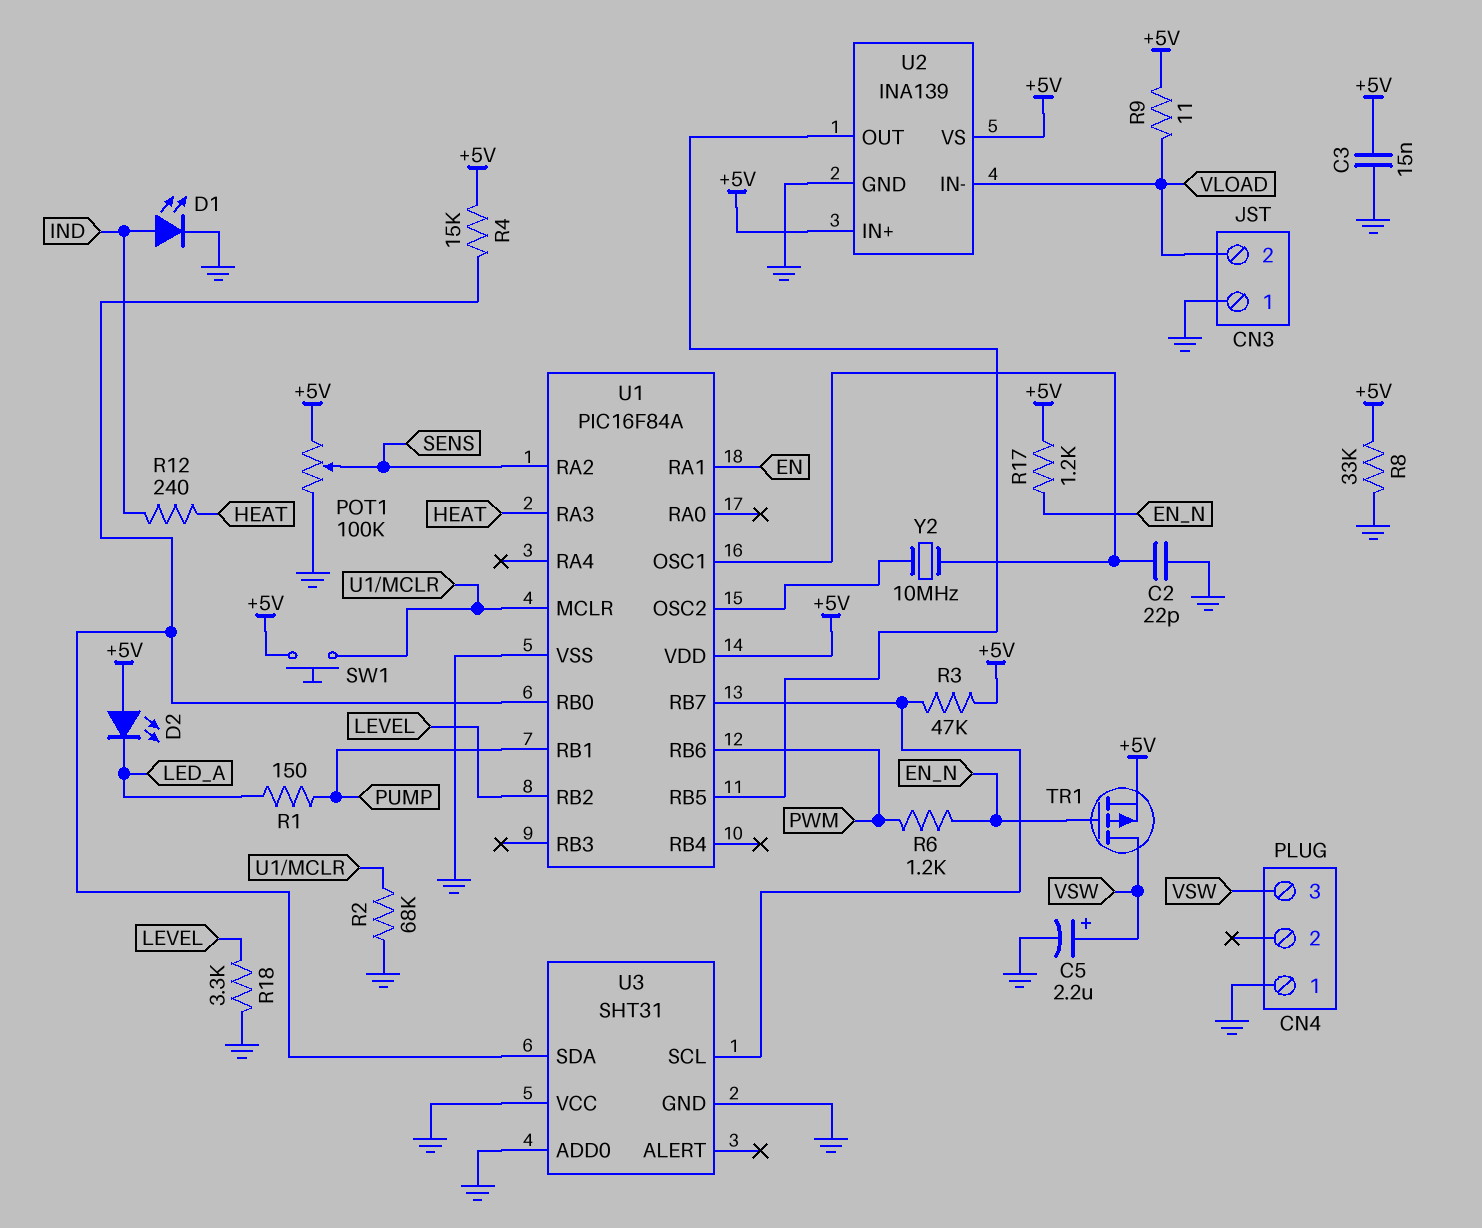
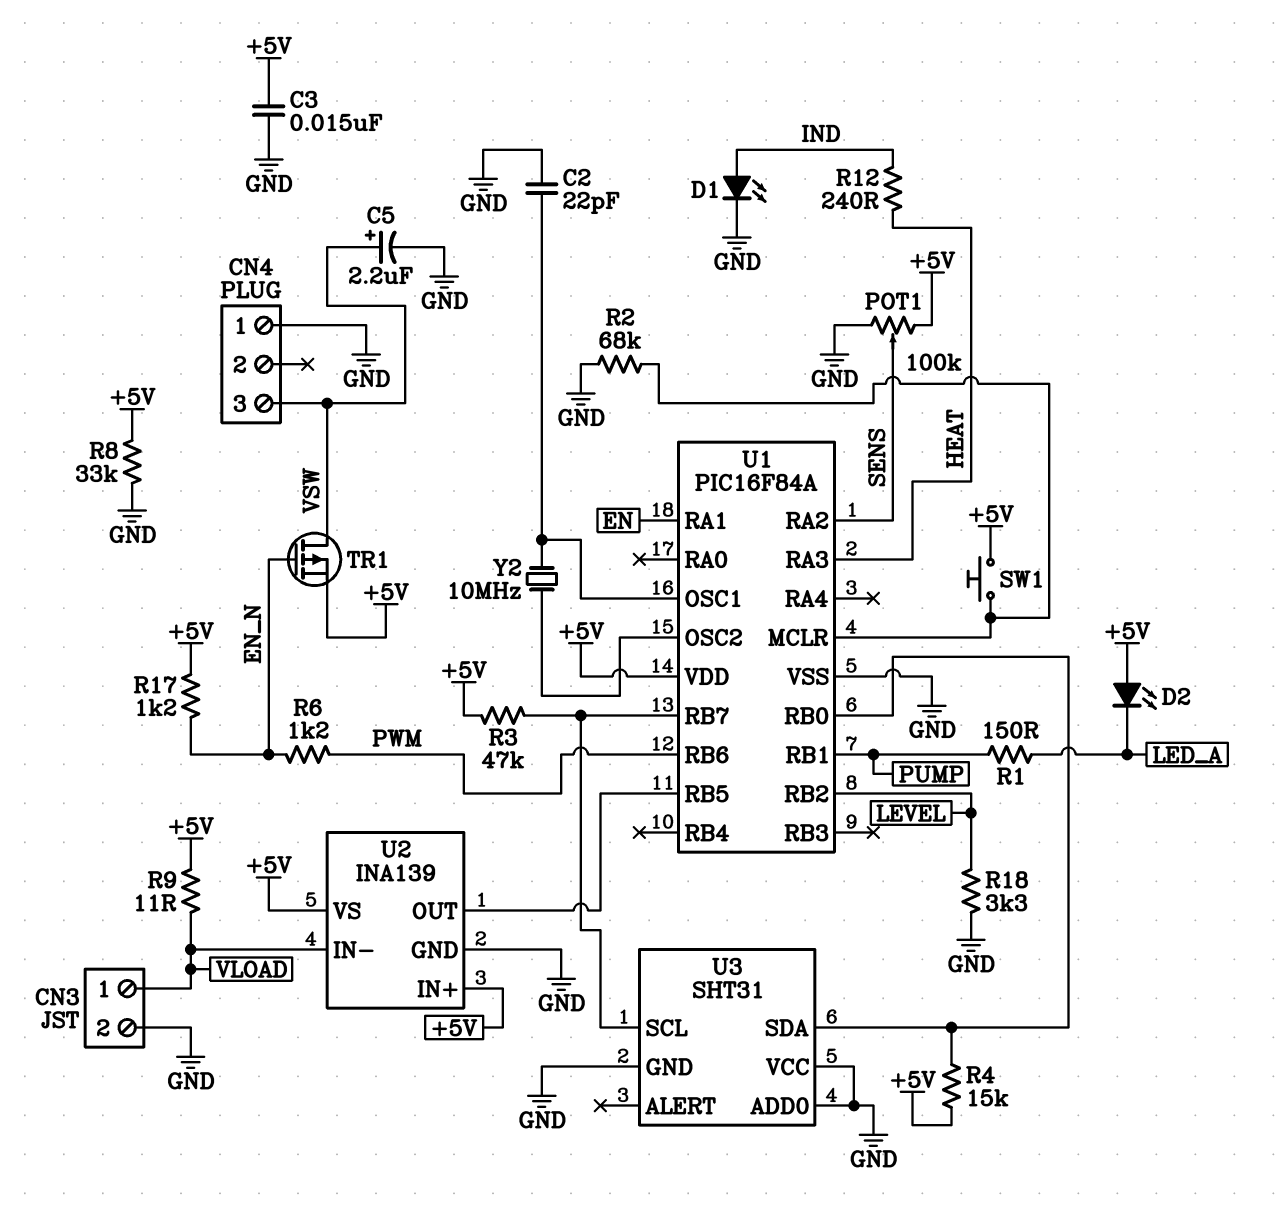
CN3 pin 1: GND -> VLOAD
CN3 pin 2: VLOAD -> GND

